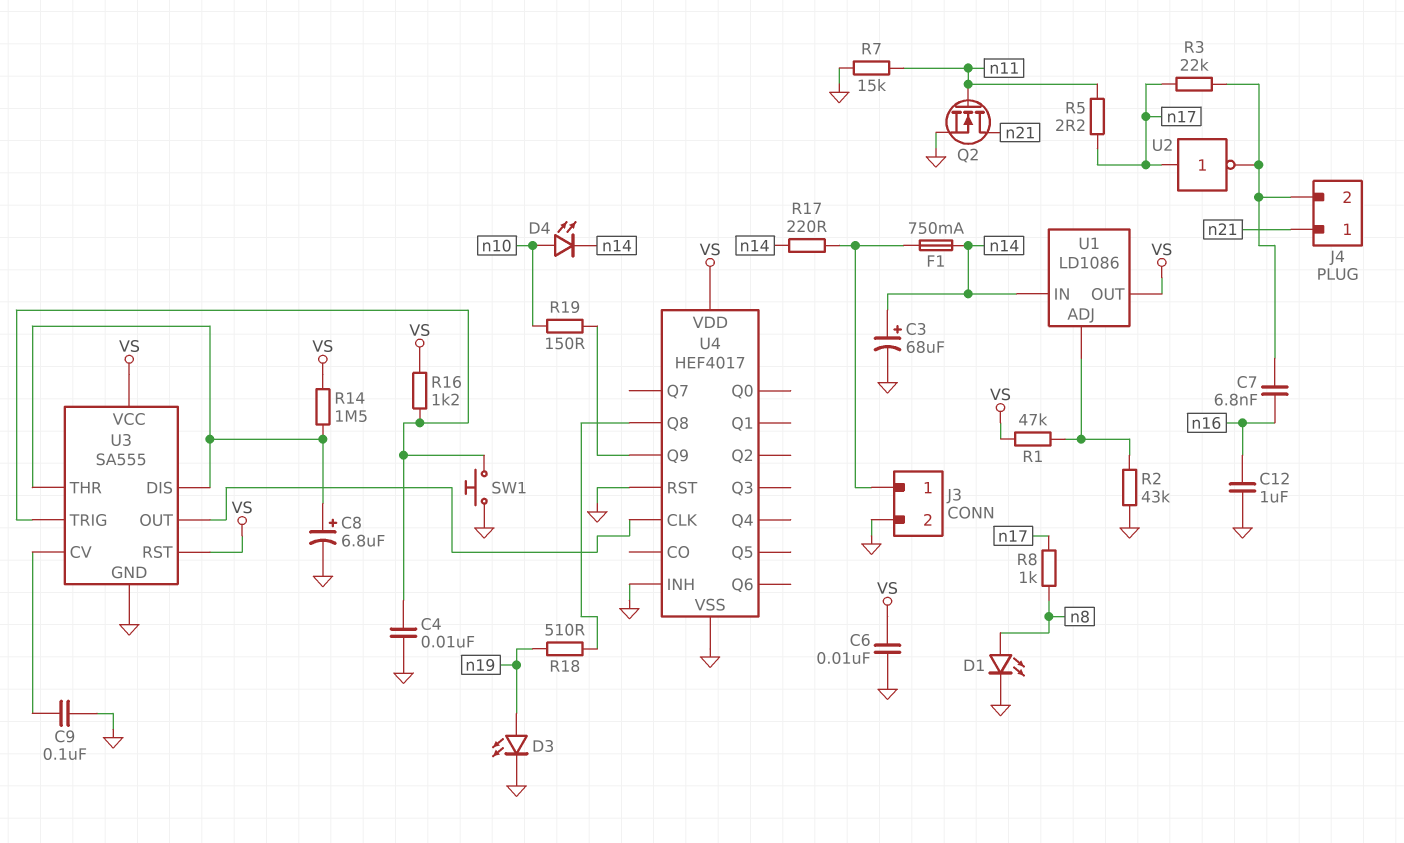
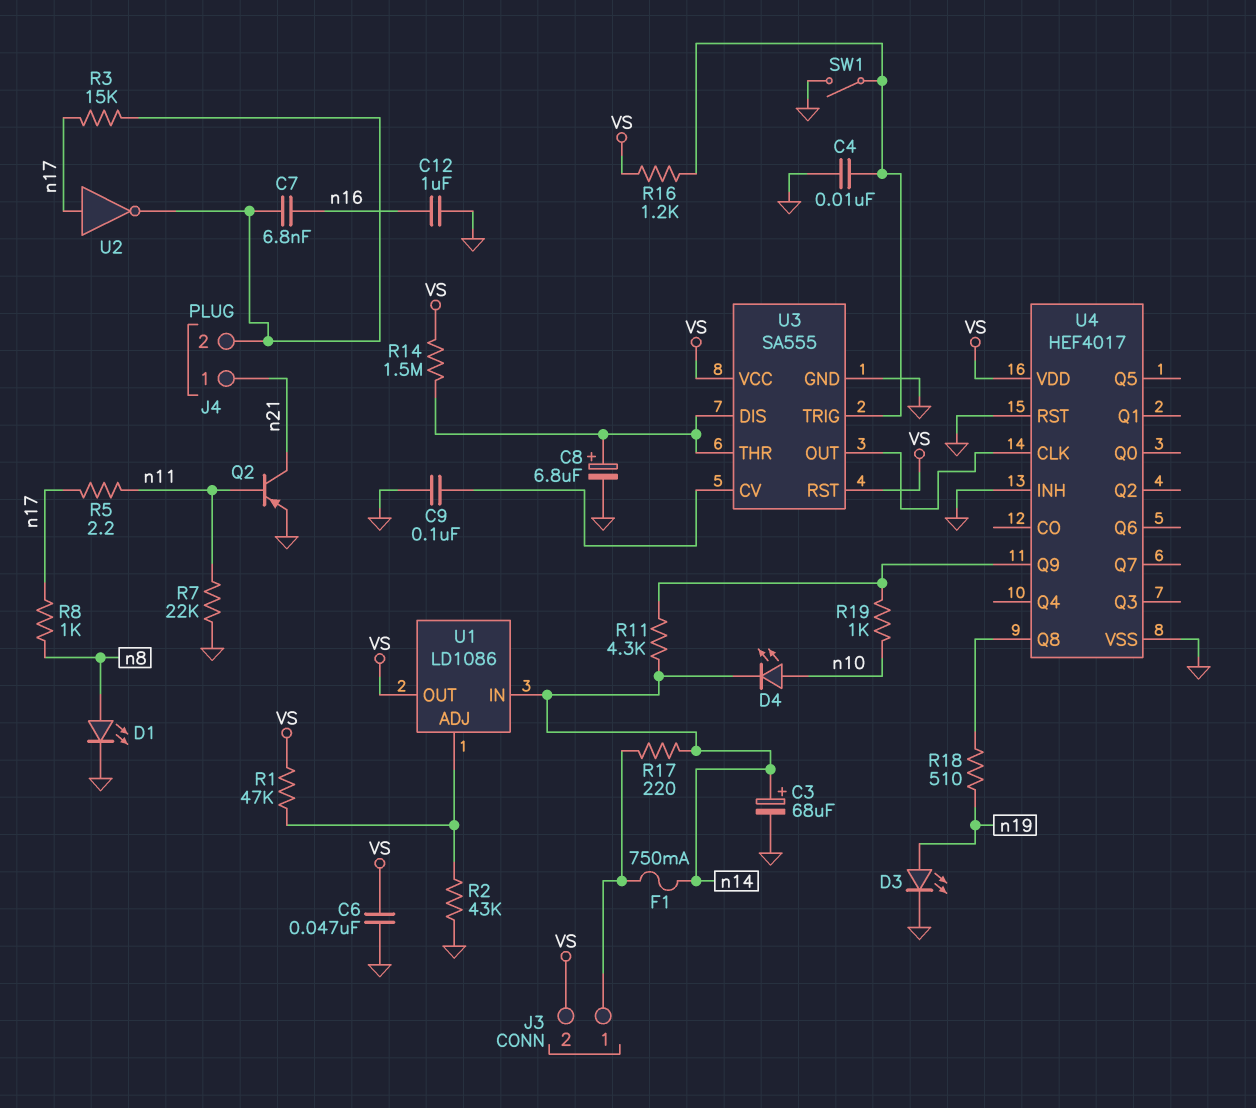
C6: 10nF (GND, VS) -> 47nF (GND, VS)
J3 pin 2: GND -> VS
Q2: NMOS (G n11, D n21, S GND) -> PNP (B n11, C n21, E GND)
R3: 22k (J4/2, n17) -> 15k (J4/2, n17)
R7: 15k (GND, n11) -> 22k (GND, n11)
R11: none -> 4.3k (U4/Q9, n14)
R19: 150 (U4/Q9, n10) -> 1k (U4/Q9, n10)
SW1: button (GND, U3/TRIG) -> switch (GND, U3/TRIG)

